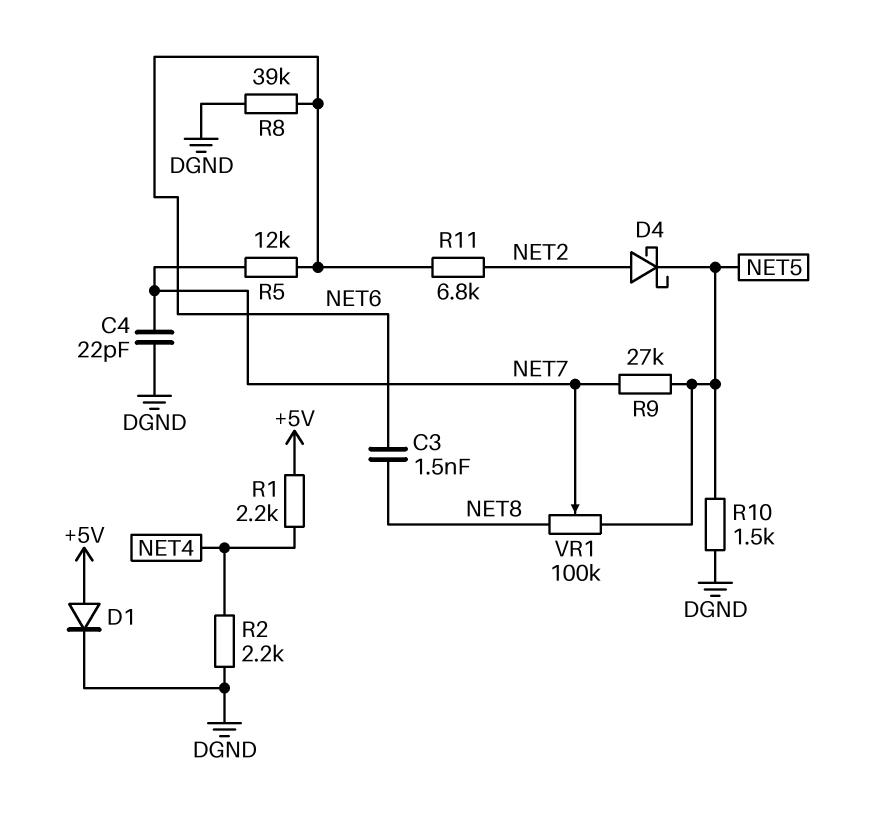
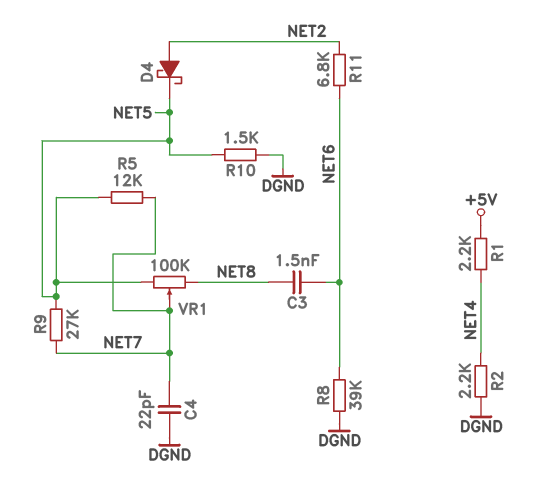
D1: diode (A +5V, K DGND) -> none
R5: 12k (NET6, NET7) -> 12k (NET5, NET7)

